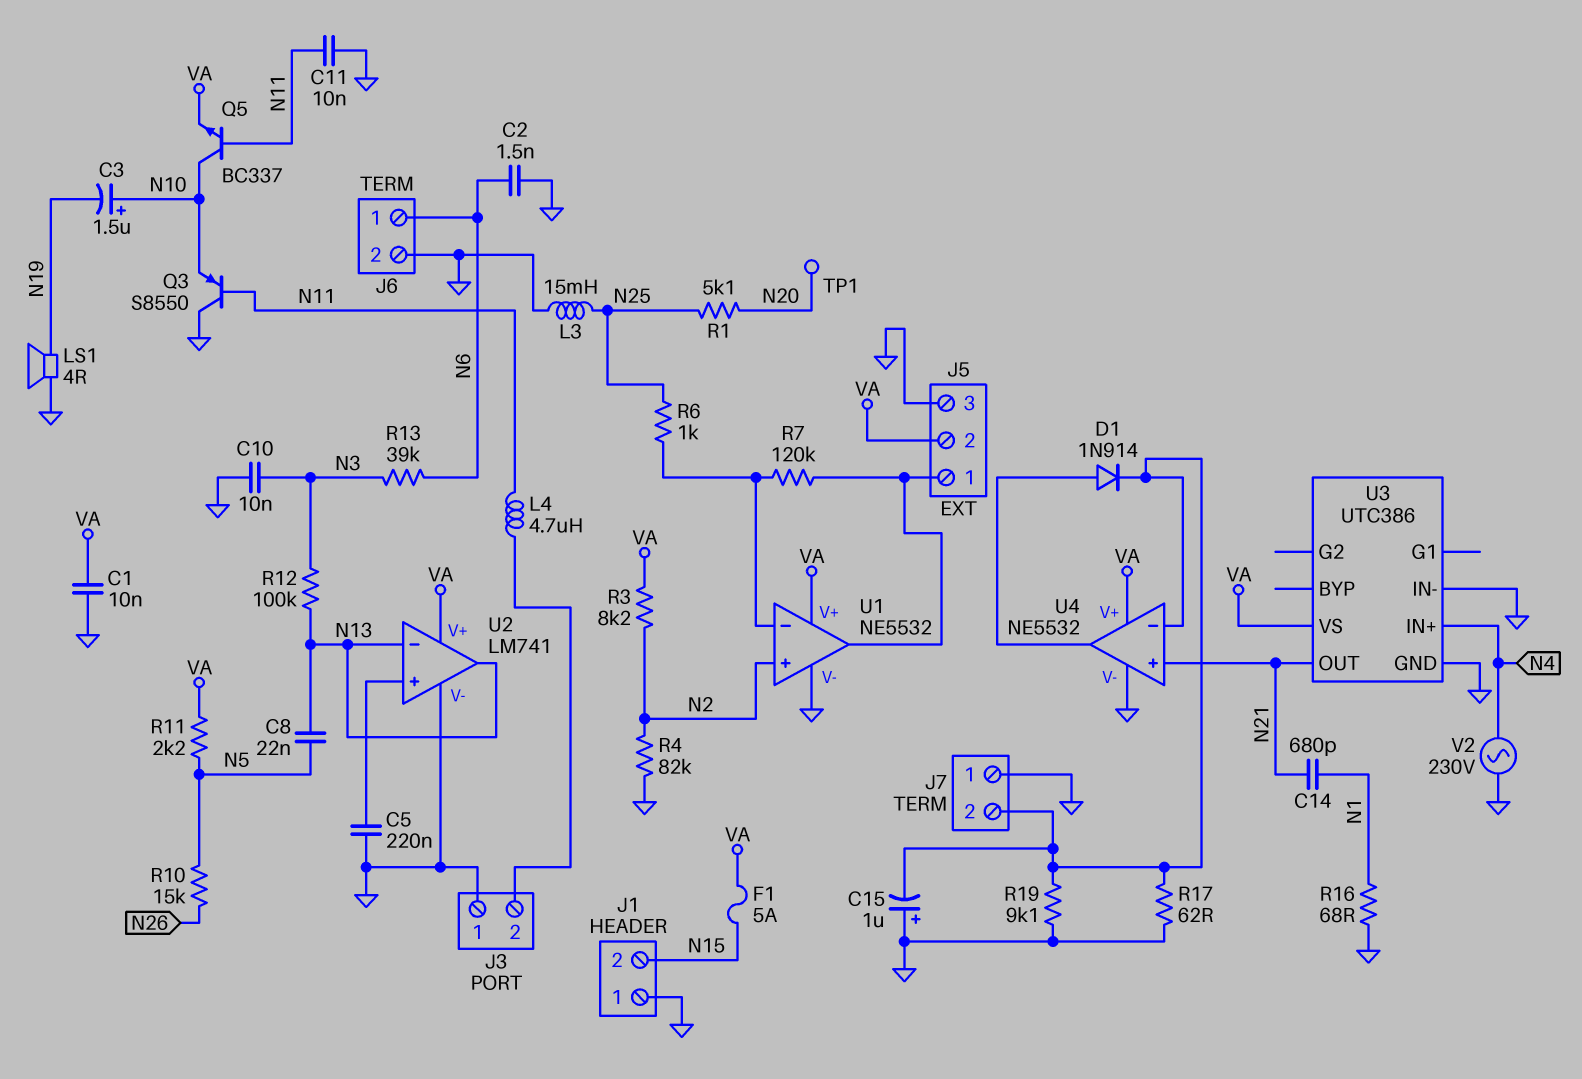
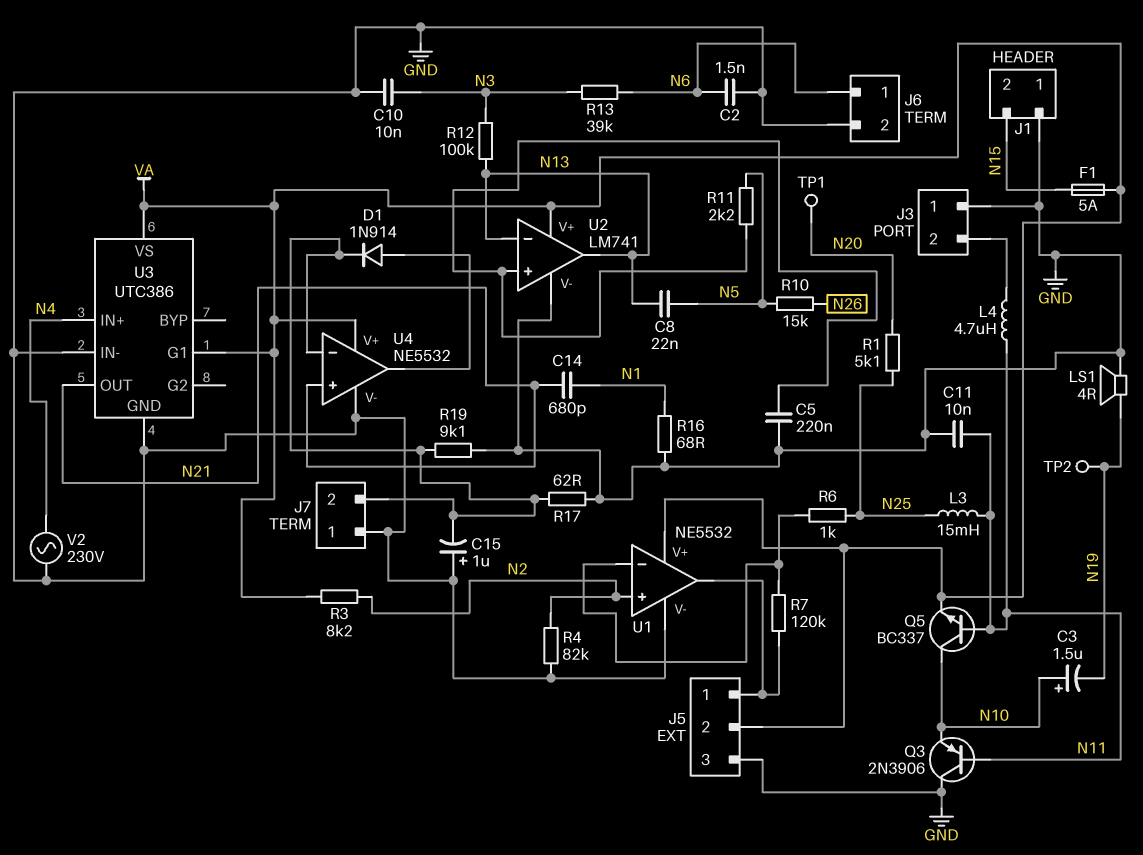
C1: 10nF (GND, VA) -> none
L3: 15mH (GND, N25) -> 15mH (N11, N25)
Q3: PNP S8550 (B N11, C GND, E N10) -> PNP 2N3906 (B N11, C GND, E N10)
R11: 2.2k (N5, VA) -> 2.2k (N5, U2/in+)
TP2: none -> test point (N19)
U3 pin G1: none -> VA

